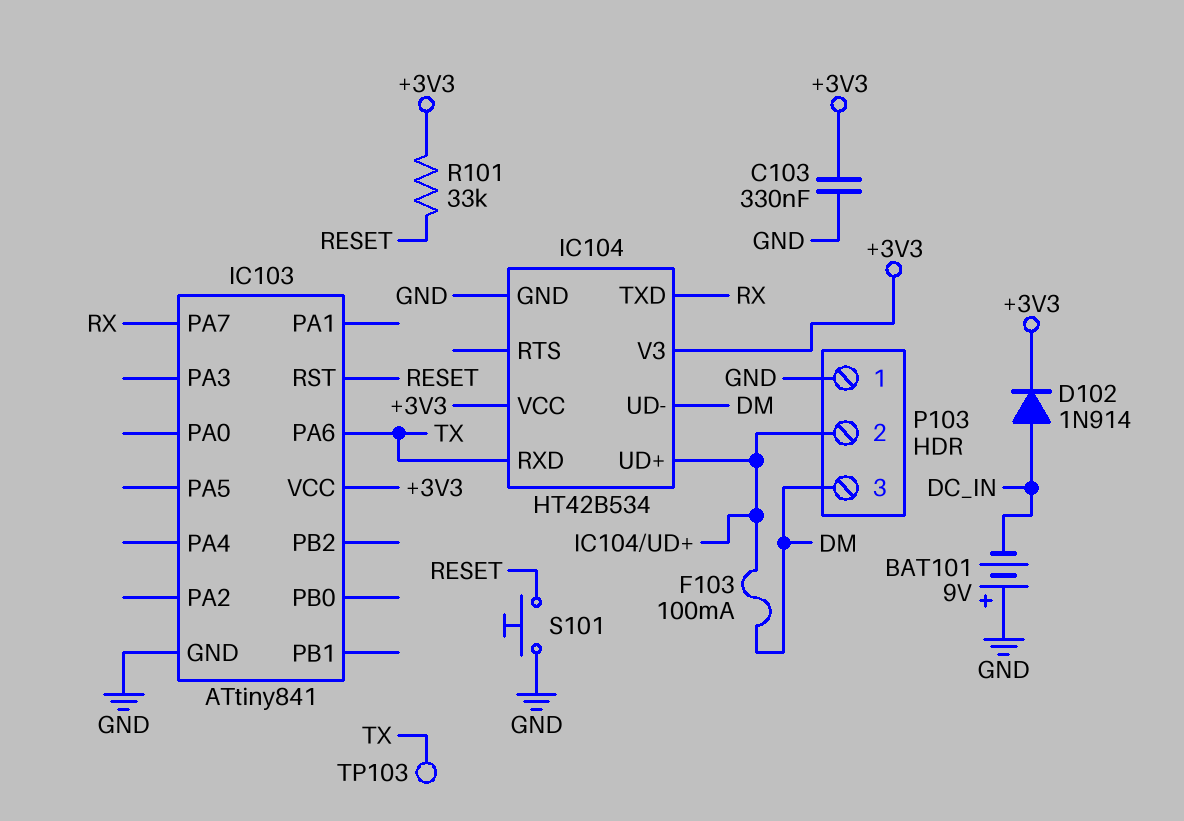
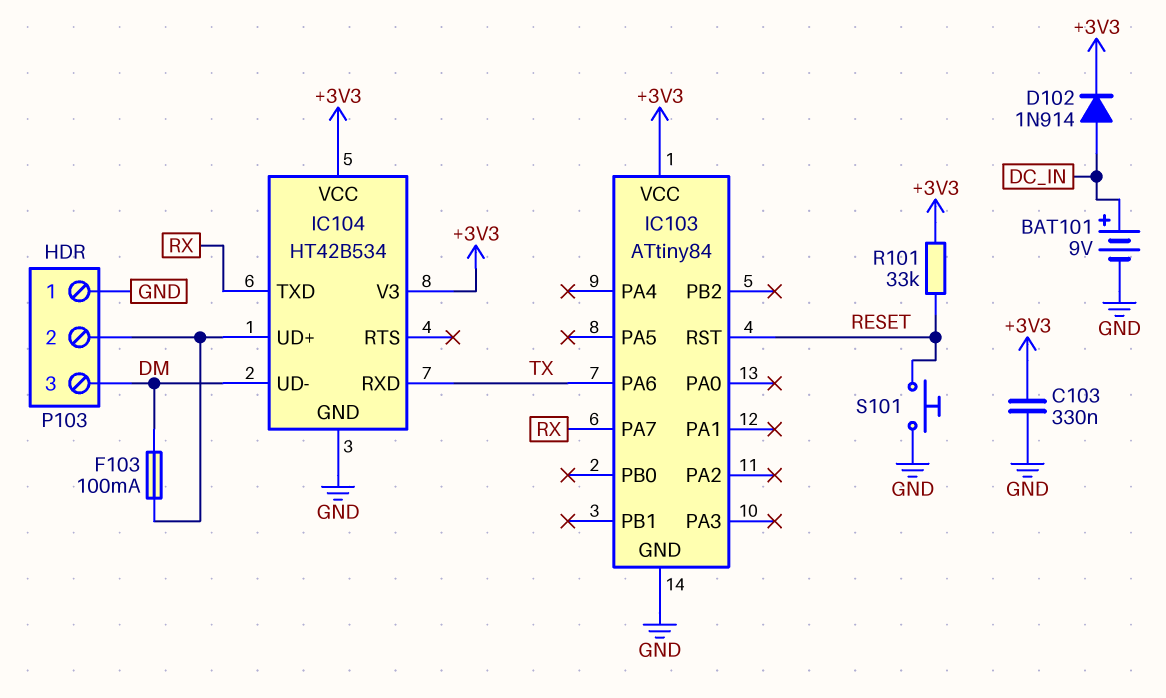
BAT101: 9V (plus GND, minus DC_IN) -> 9V (plus DC_IN, minus GND)
IC103: ATtiny841 -> ATtiny84
TP103: test point (TX) -> none

